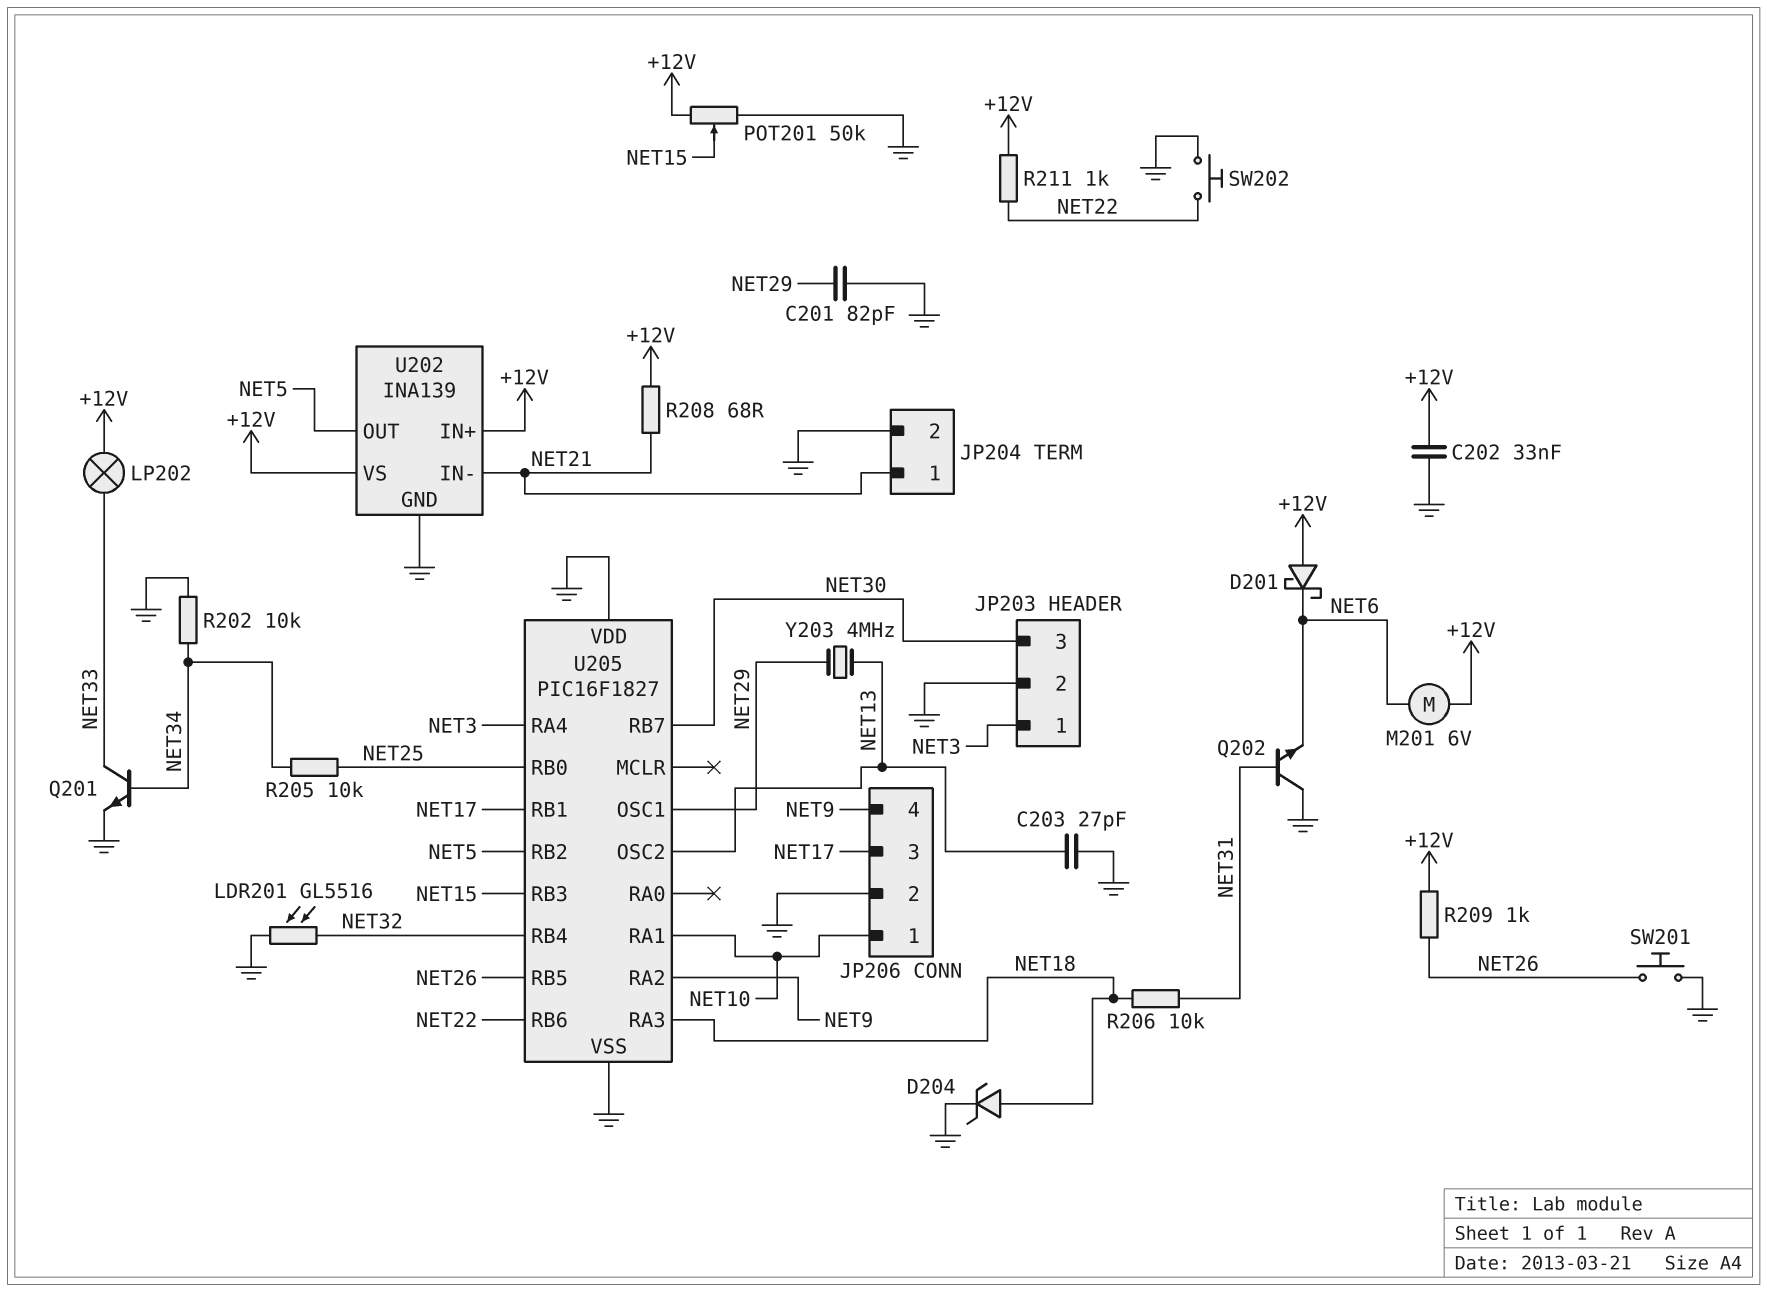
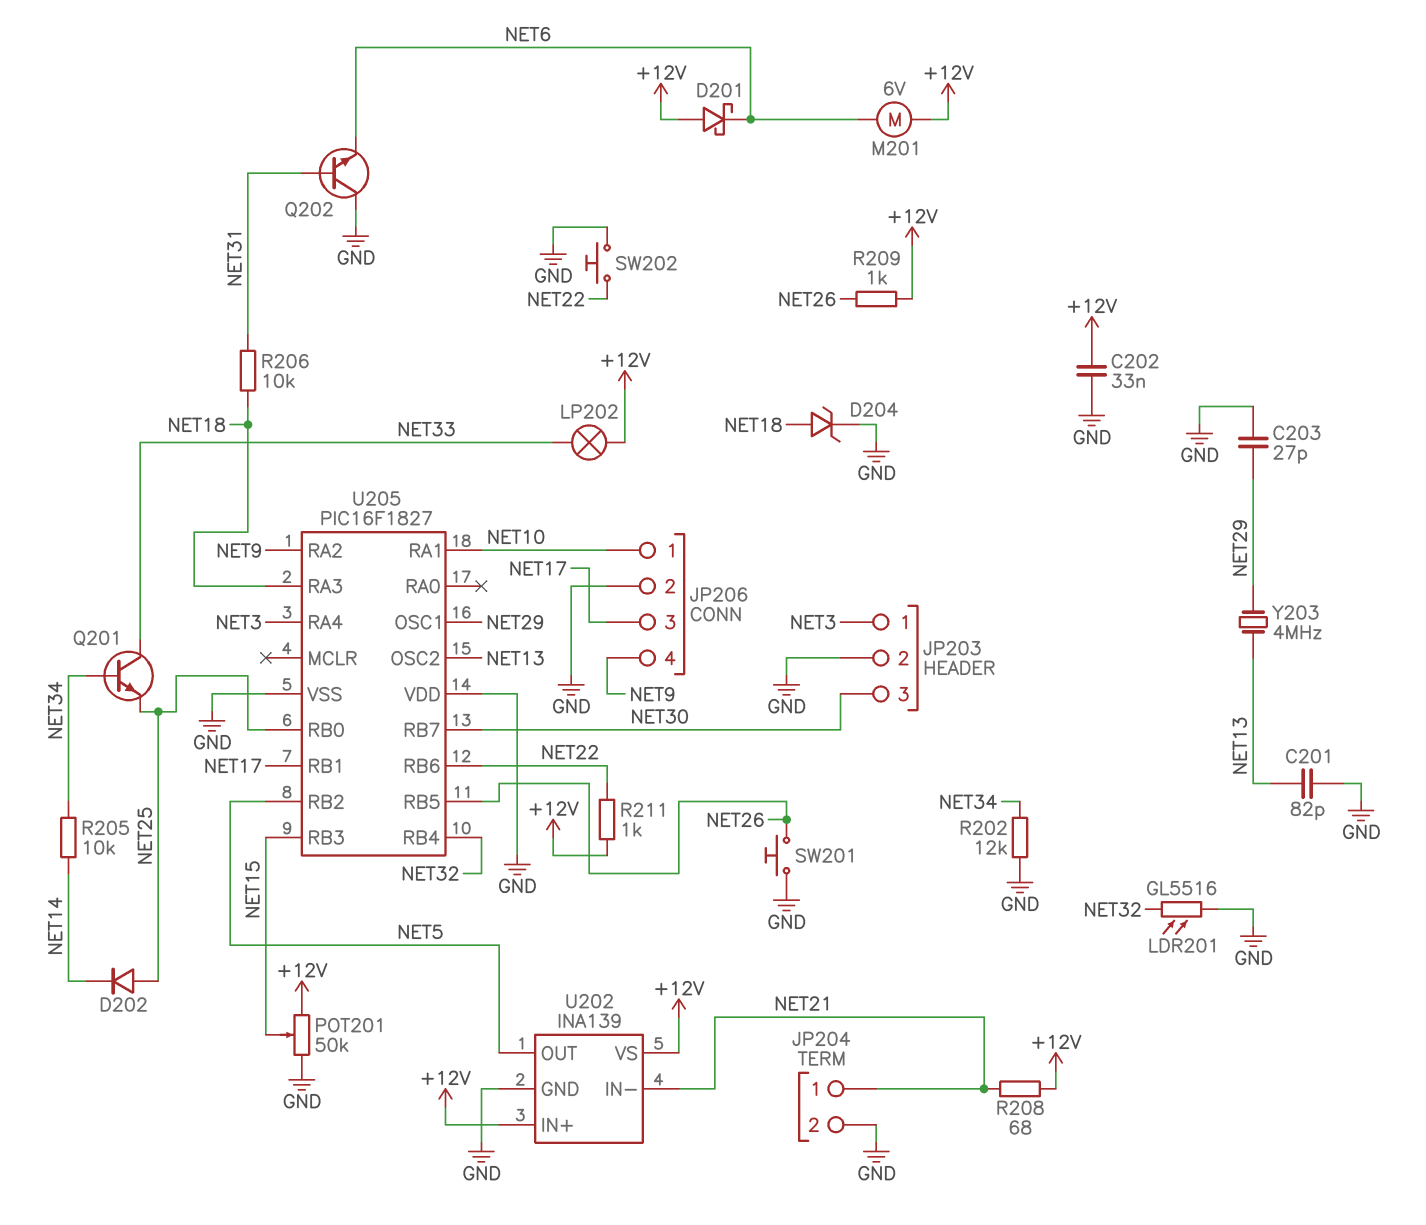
C201: 82pF (GND, NET29) -> 82pF (GND, NET13)
C203: 27pF (GND, NET13) -> 27pF (GND, NET29)
D202: none -> diode (A NET25, K NET14)
Q201: NPN (B NET34, C NET33, E GND) -> NPN (B NET34, C NET33, E NET25)
R202: 10k (GND, NET34) -> 12k (GND, NET34)
R205: 10k (NET25, NET34) -> 10k (NET14, NET34)

